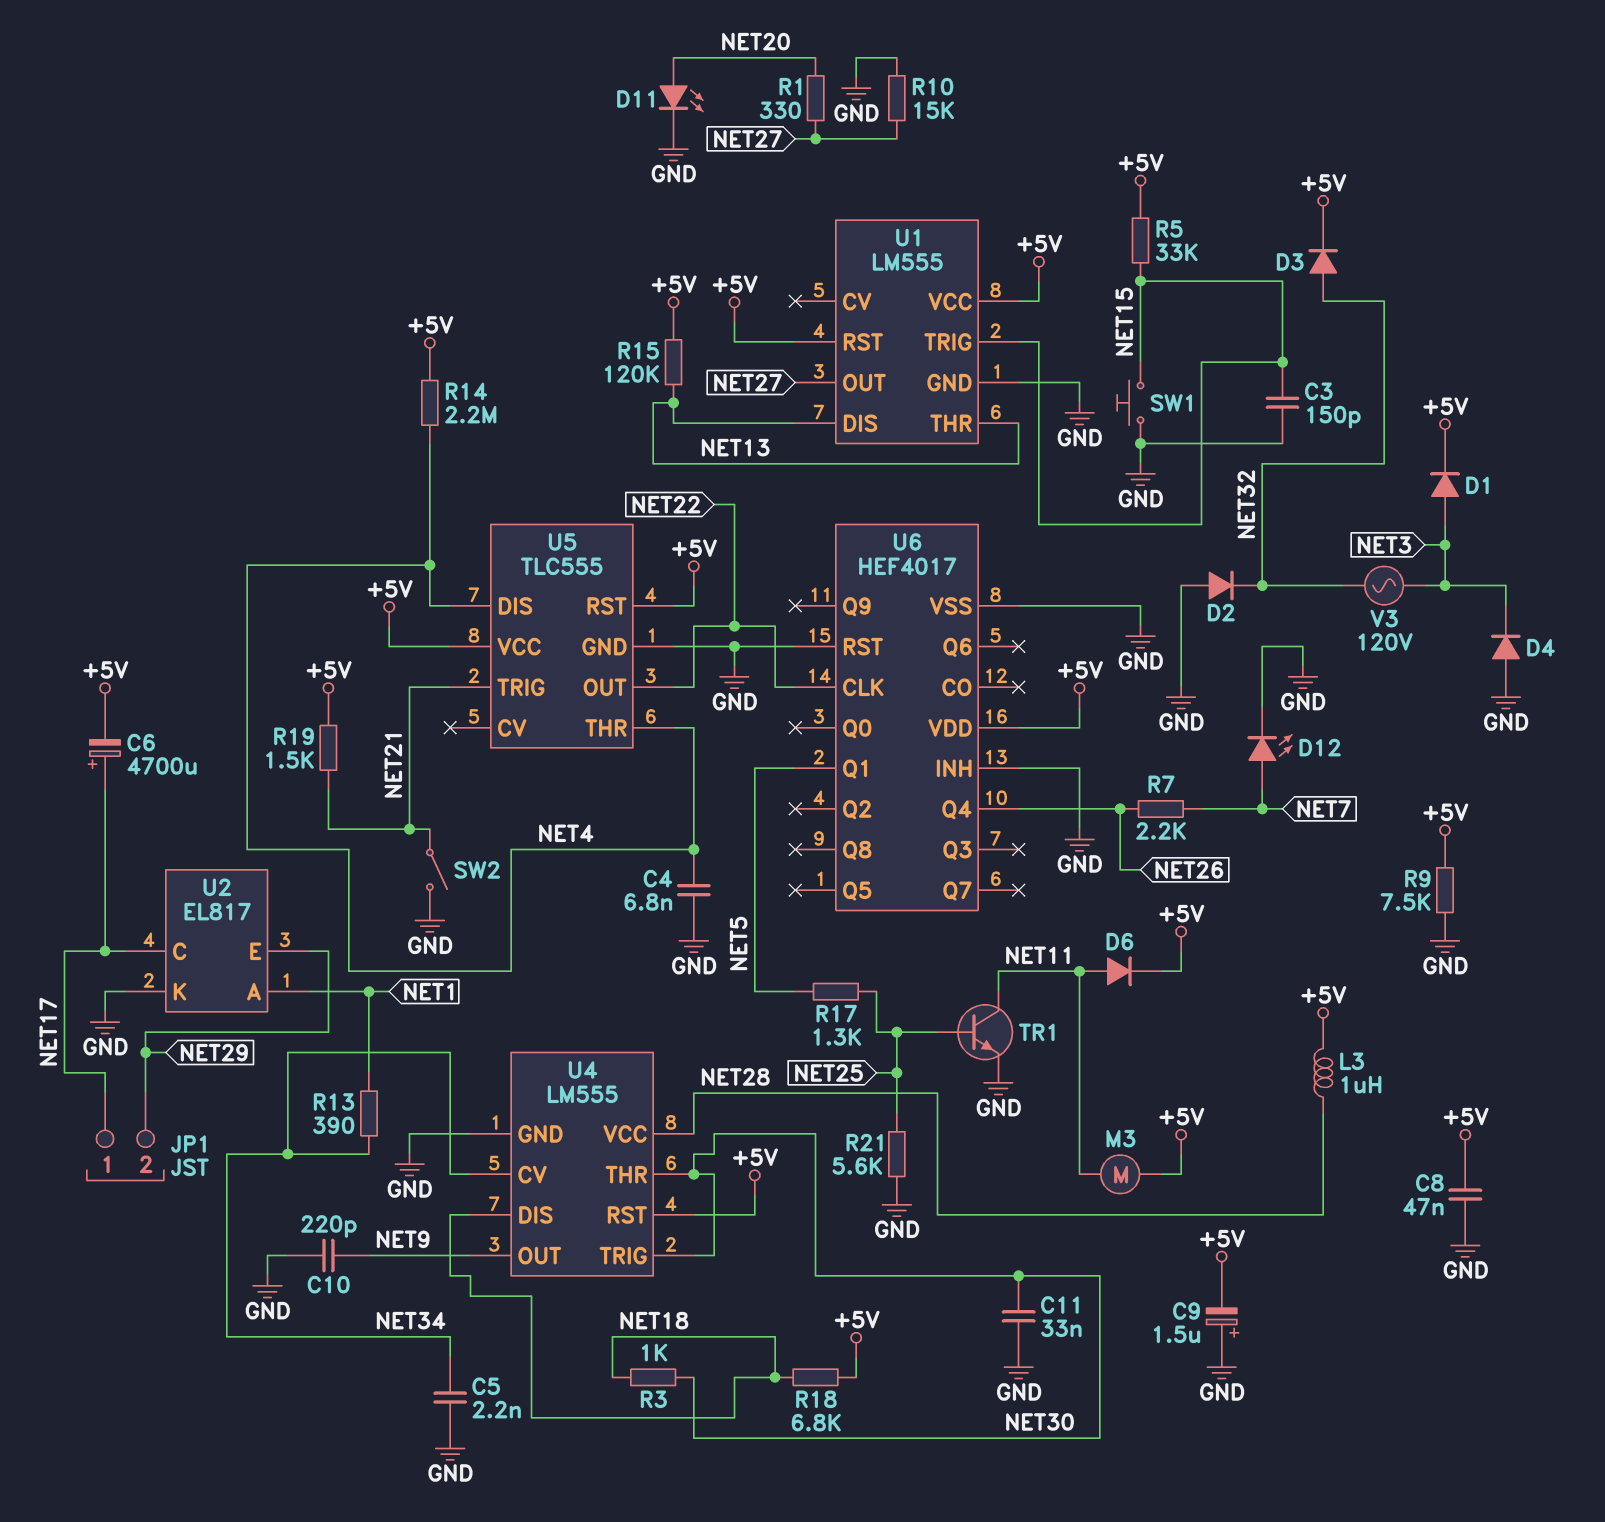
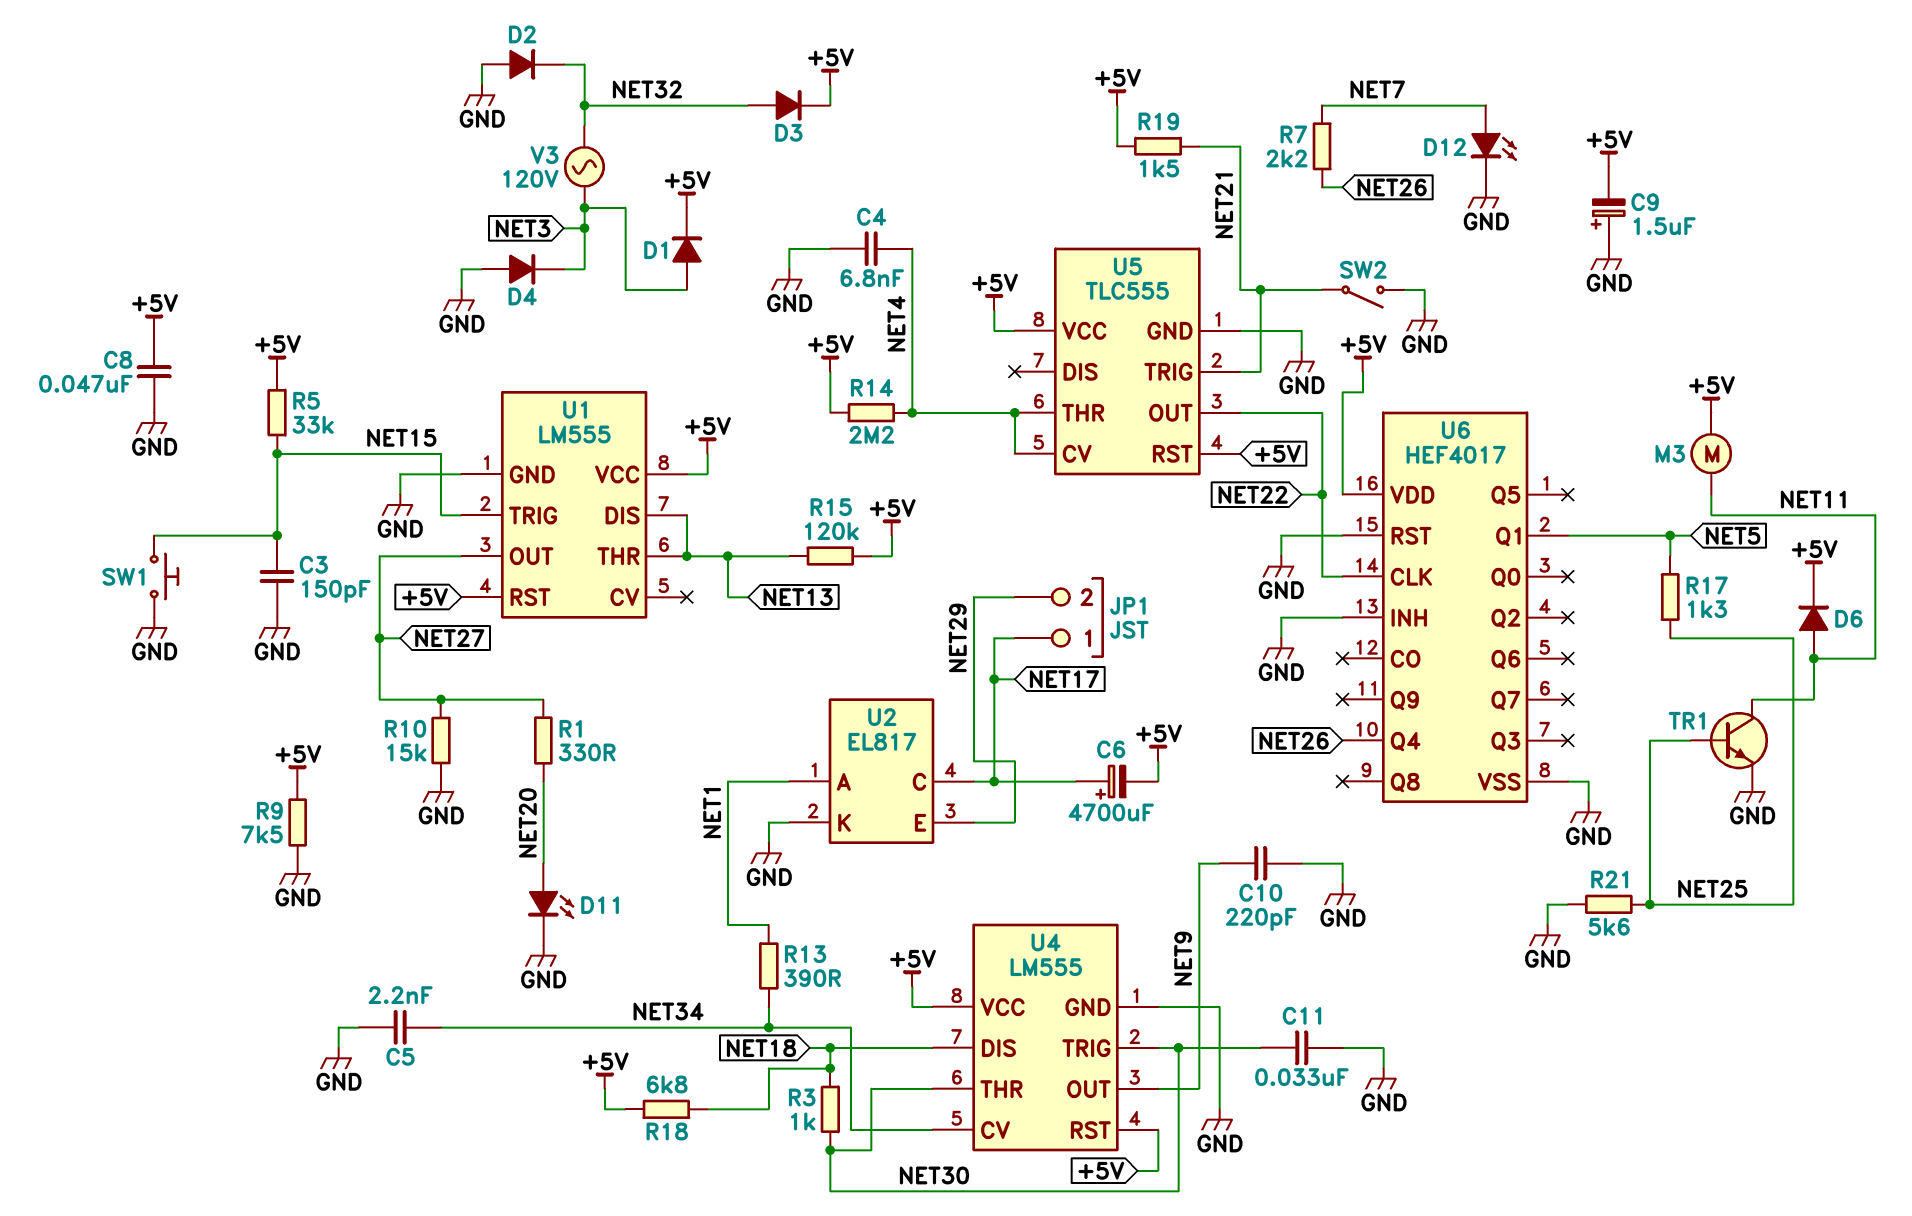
L3: 1uH (+5V, NET28) -> none
U4 pin VCC: NET28 -> +5V
U5 pin CV: none -> NET4
U5 pin DIS: NET4 -> none

